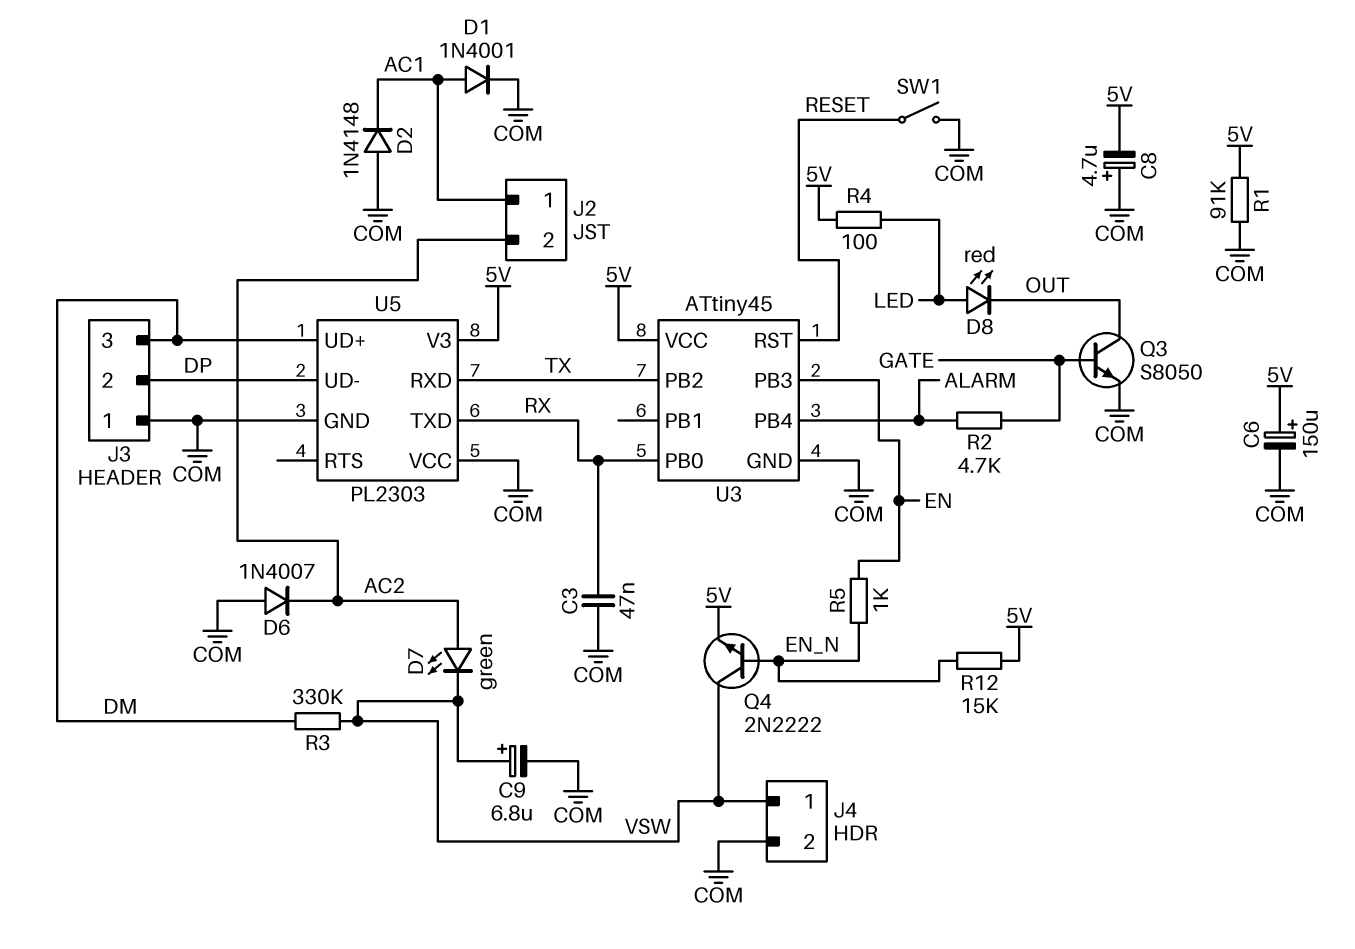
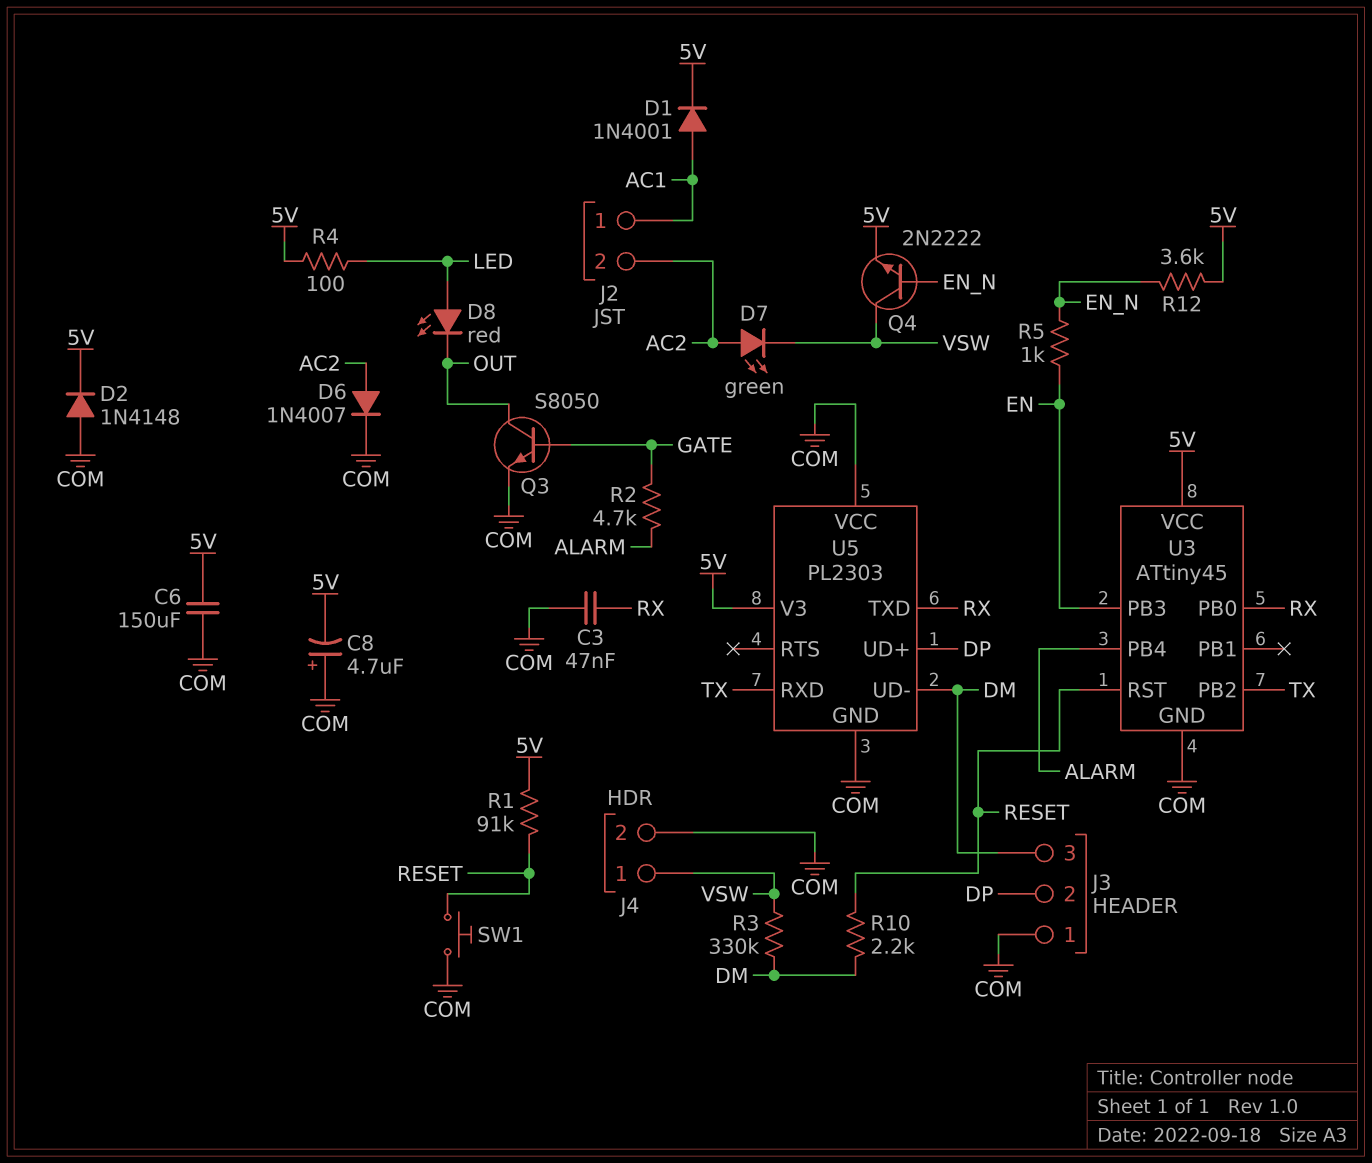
C6: 150uF (plus 5V, minus COM) -> 150uF (5V, COM)
C9: 6.8uF (plus VSW, minus COM) -> none
D1: diode 1N4001 (A AC1, K COM) -> diode 1N4001 (A AC1, K 5V)
D2: diode 1N4148 (A COM, K AC1) -> diode 1N4148 (A COM, K 5V)
D6: diode 1N4007 (A COM, K AC2) -> diode 1N4007 (A AC2, K COM)
R1: 91k (5V, COM) -> 91k (5V, RESET)
R10: none -> 2.2k (DM, RESET)
R12: 15k (5V, EN_N) -> 3.6k (5V, EN_N)
SW1: switch (COM, RESET) -> button (COM, RESET)
U5 pin UD+: DM -> DP
U5 pin UD-: DP -> DM

